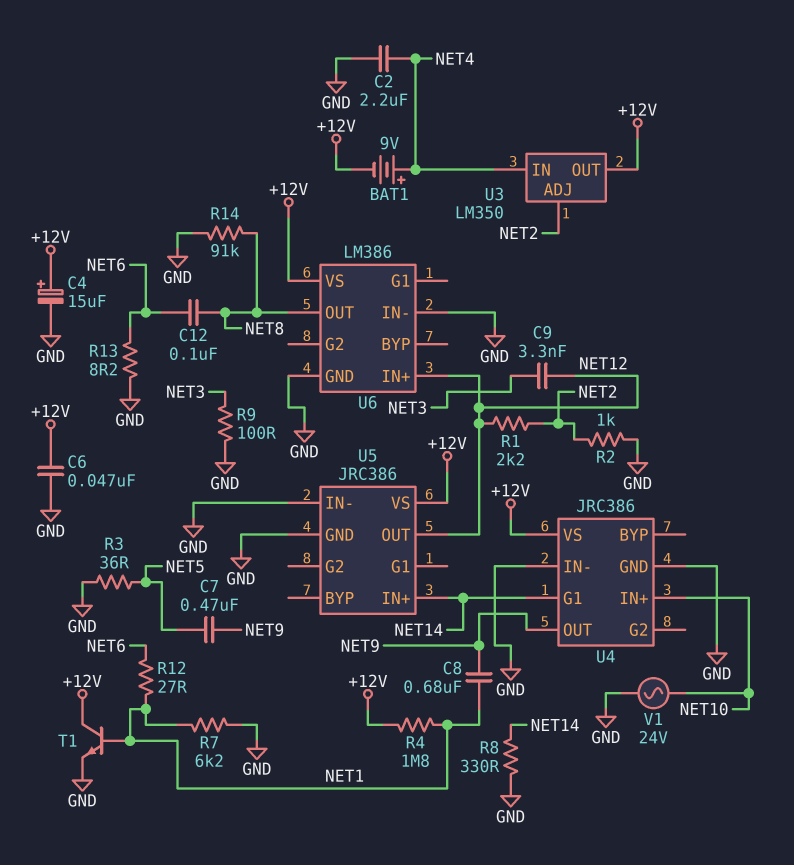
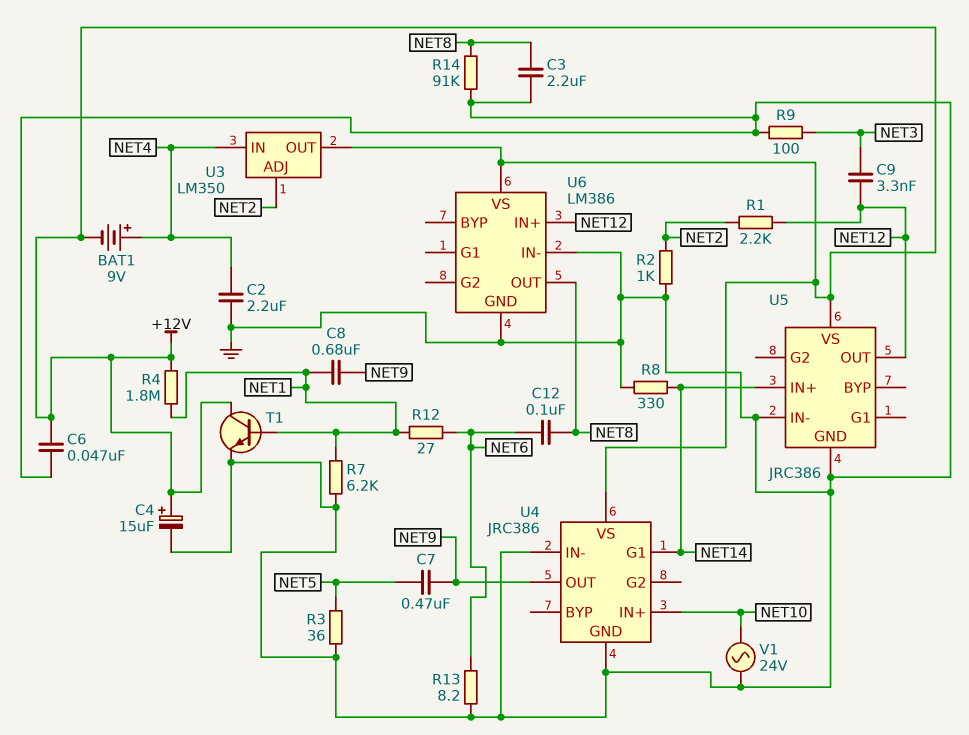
C3: none -> 2.2uF (GND, NET8)

